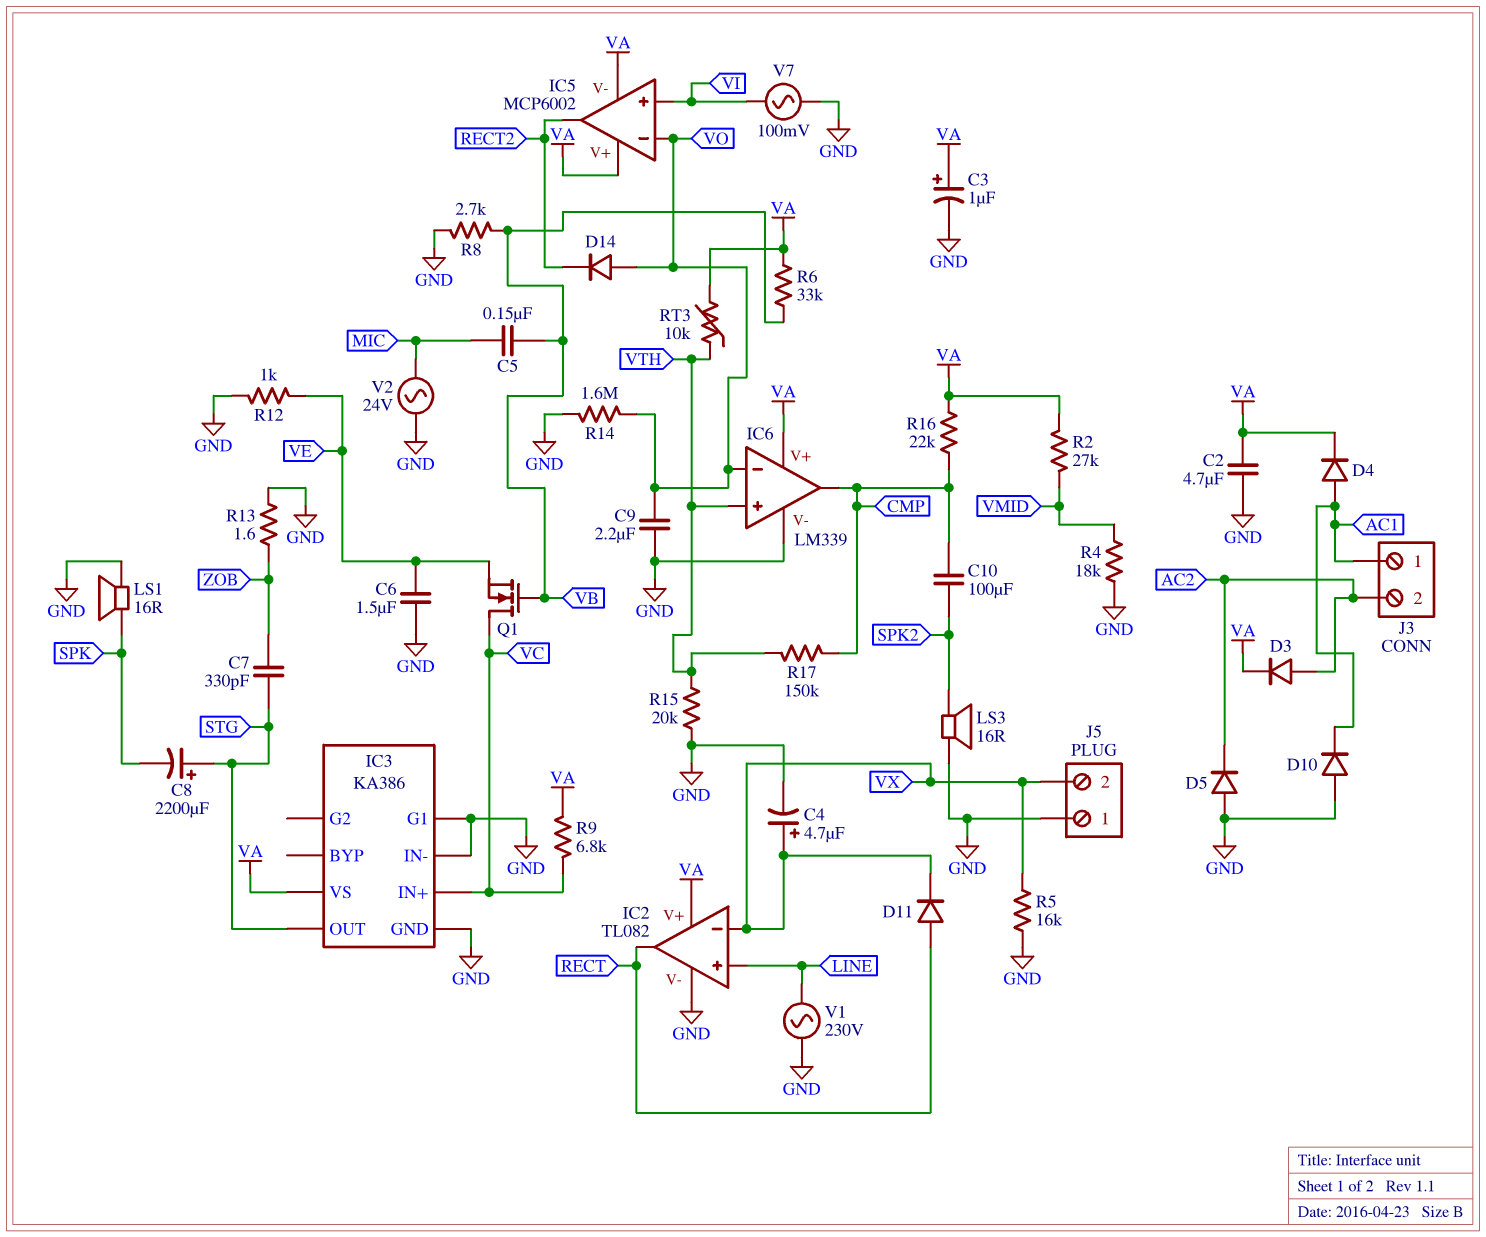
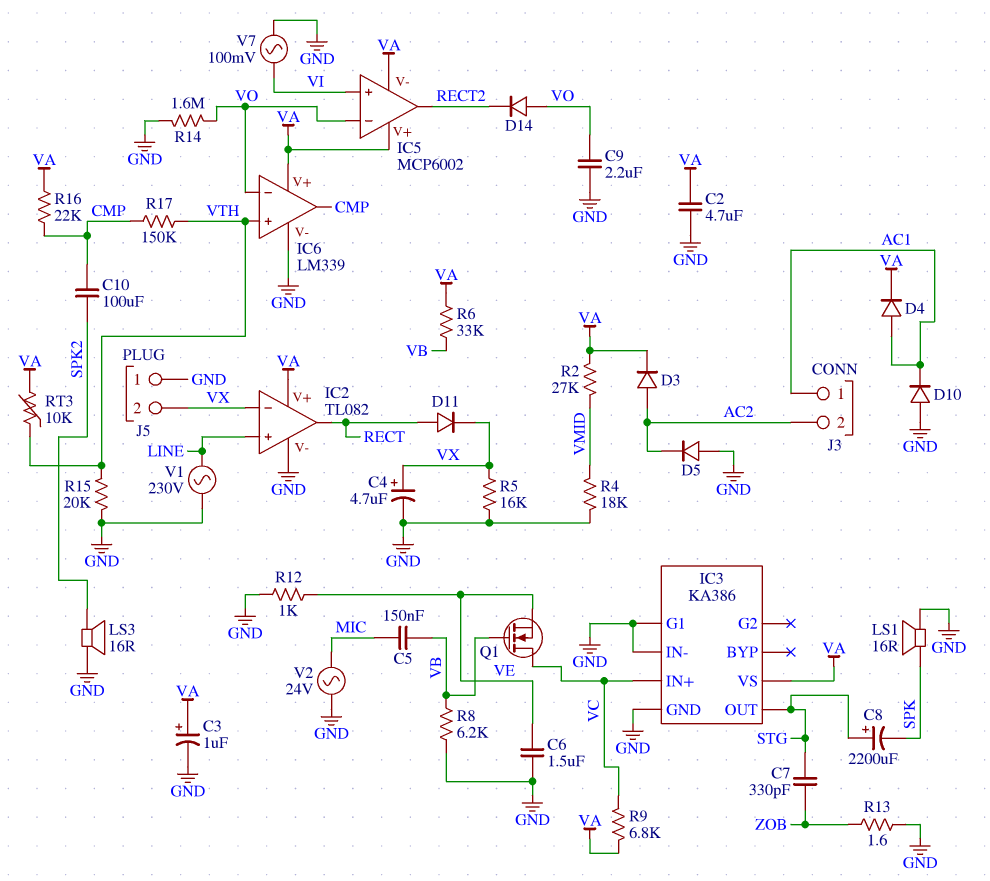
R8: 2.7k (GND, VB) -> 6.2k (GND, VB)

